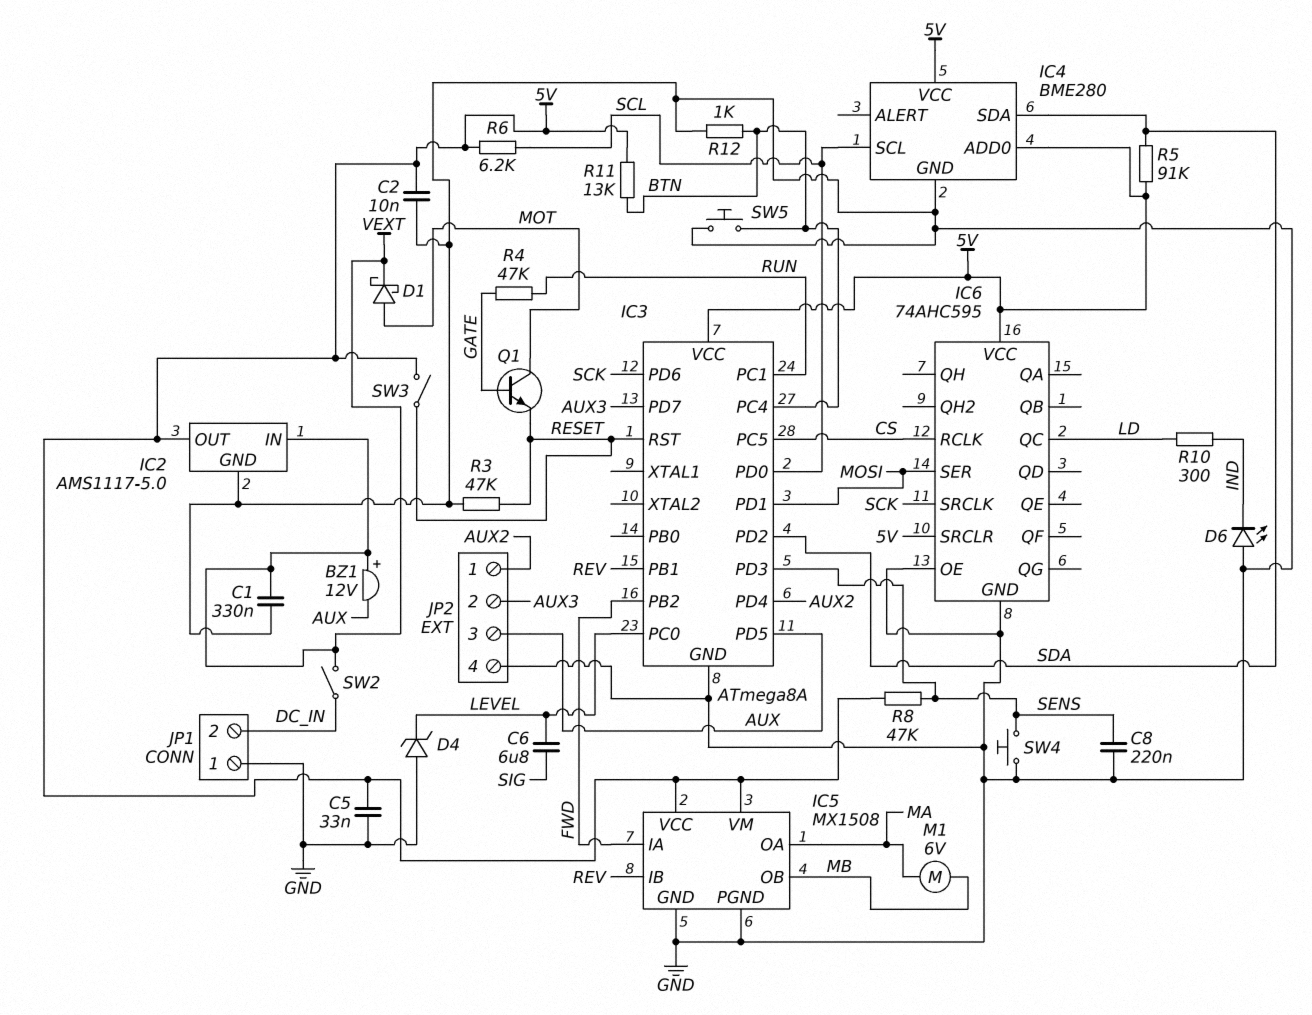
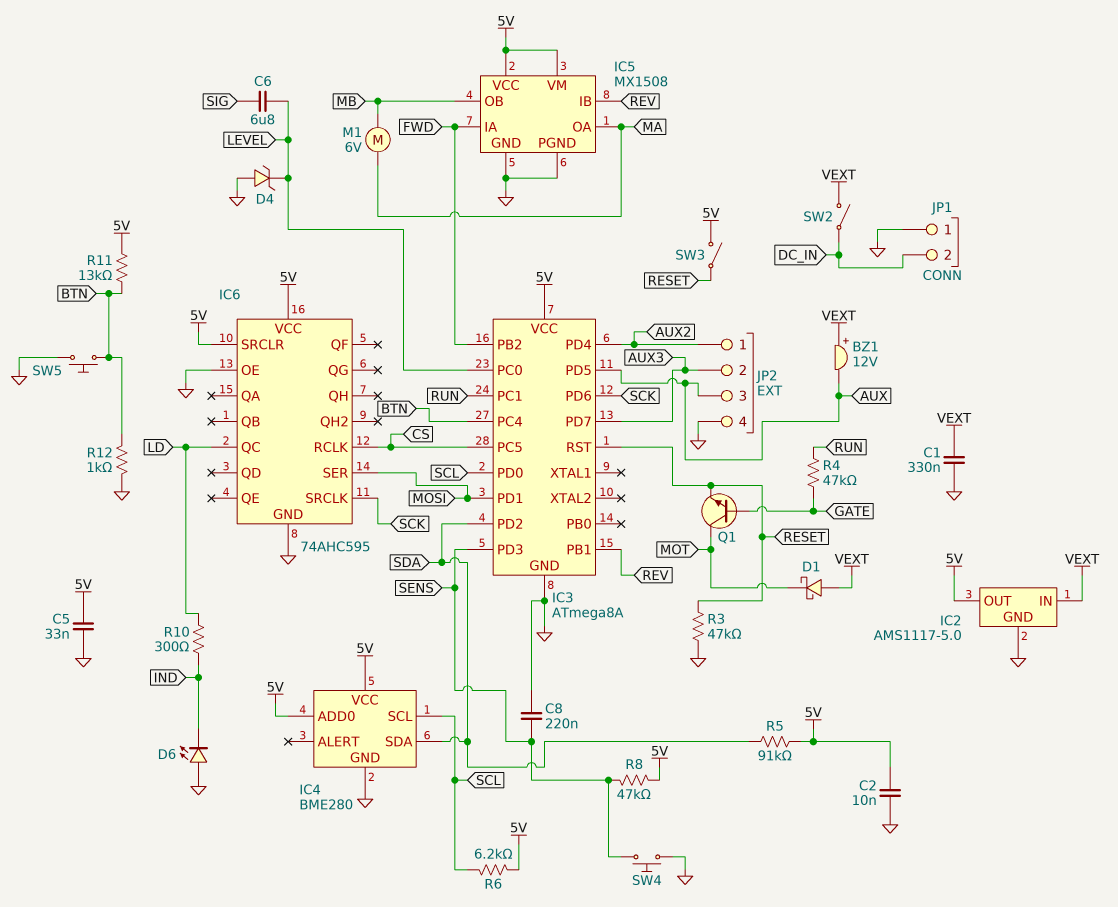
D1: schottky (A MOT, K VEXT) -> schottky (A VEXT, K MOT)

